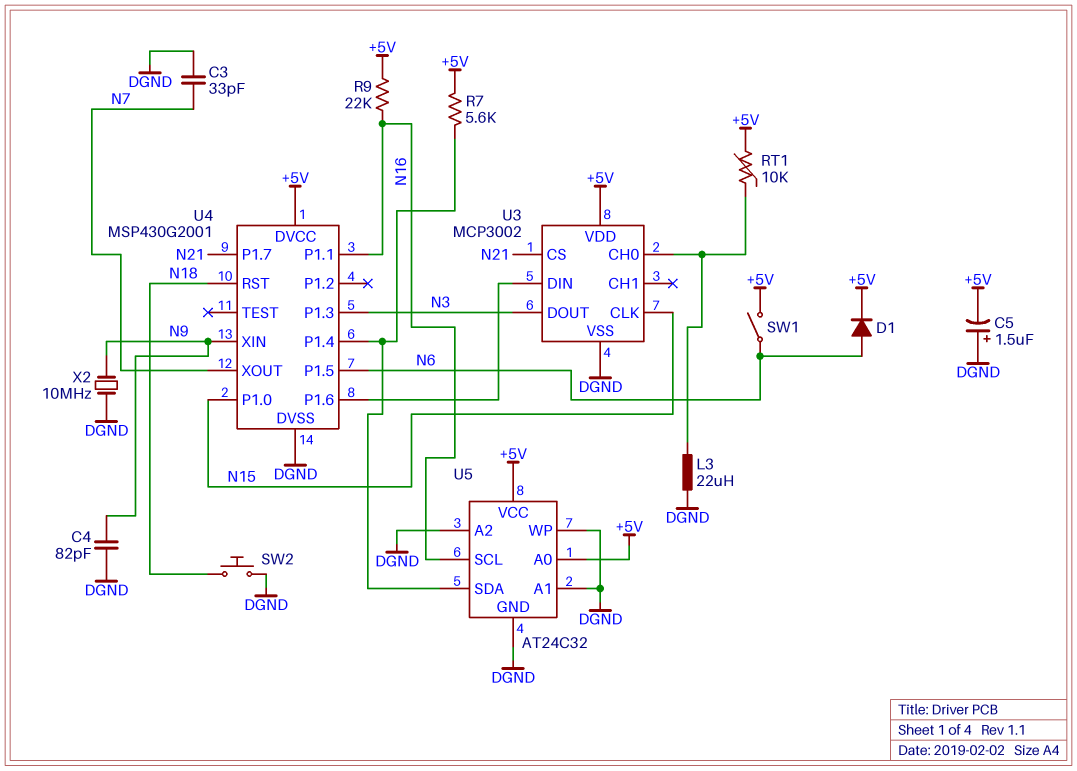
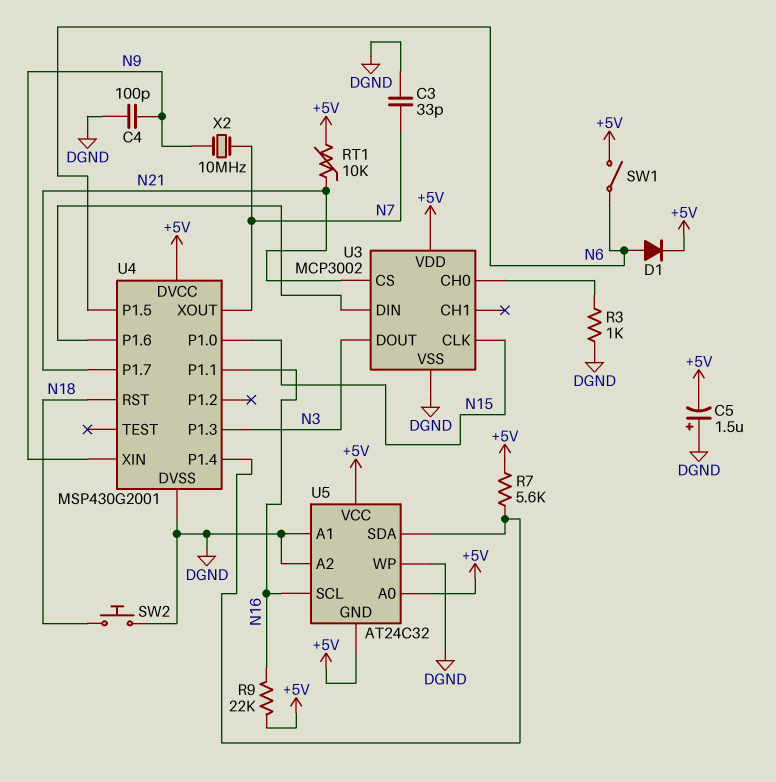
C4: 82pF (DGND, N9) -> 100pF (DGND, N9)
L3: 22uH (DGND, U3/CH0) -> none
R3: none -> 1k (DGND, U3/CH0)
RT1: 10k (+5V, U3/CH0) -> 10k (+5V, N21)
U5 pin GND: DGND -> +5V
X2: 10MHz (DGND, N9) -> 10MHz (N7, N9)

